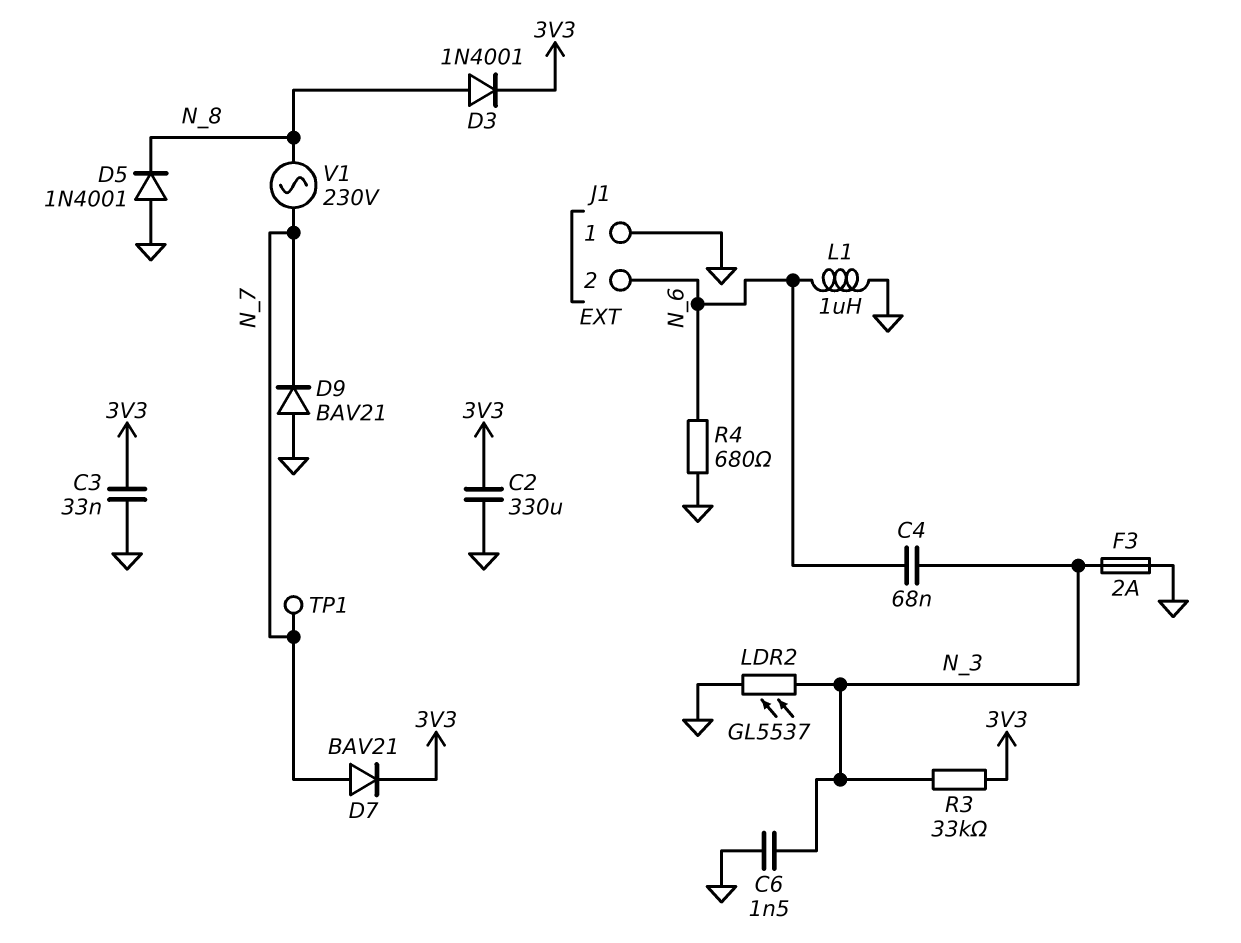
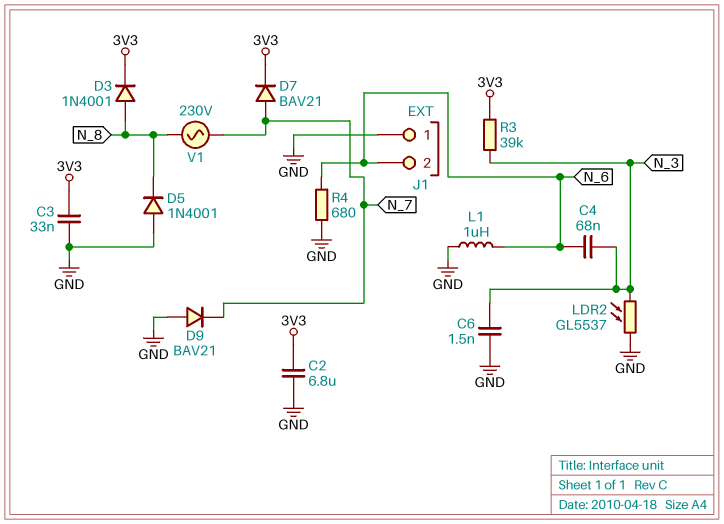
C2: 330uF (3V3, GND) -> 6.8uF (3V3, GND)
F3: 2A (GND, N_3) -> none
R3: 33k (3V3, N_3) -> 39k (3V3, N_3)
TP1: test point (N_7) -> none

